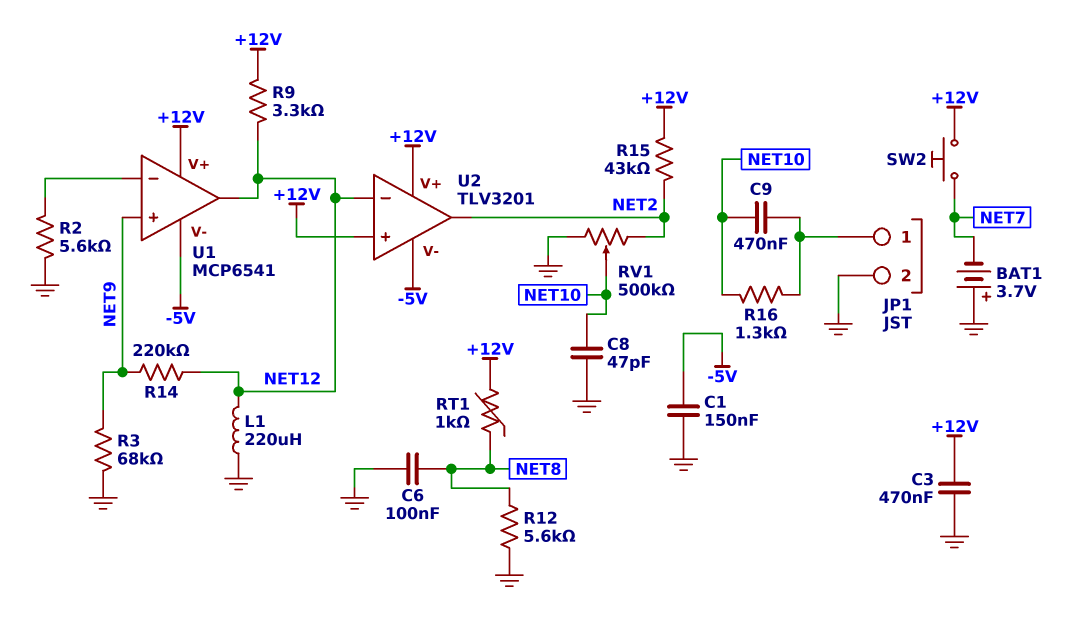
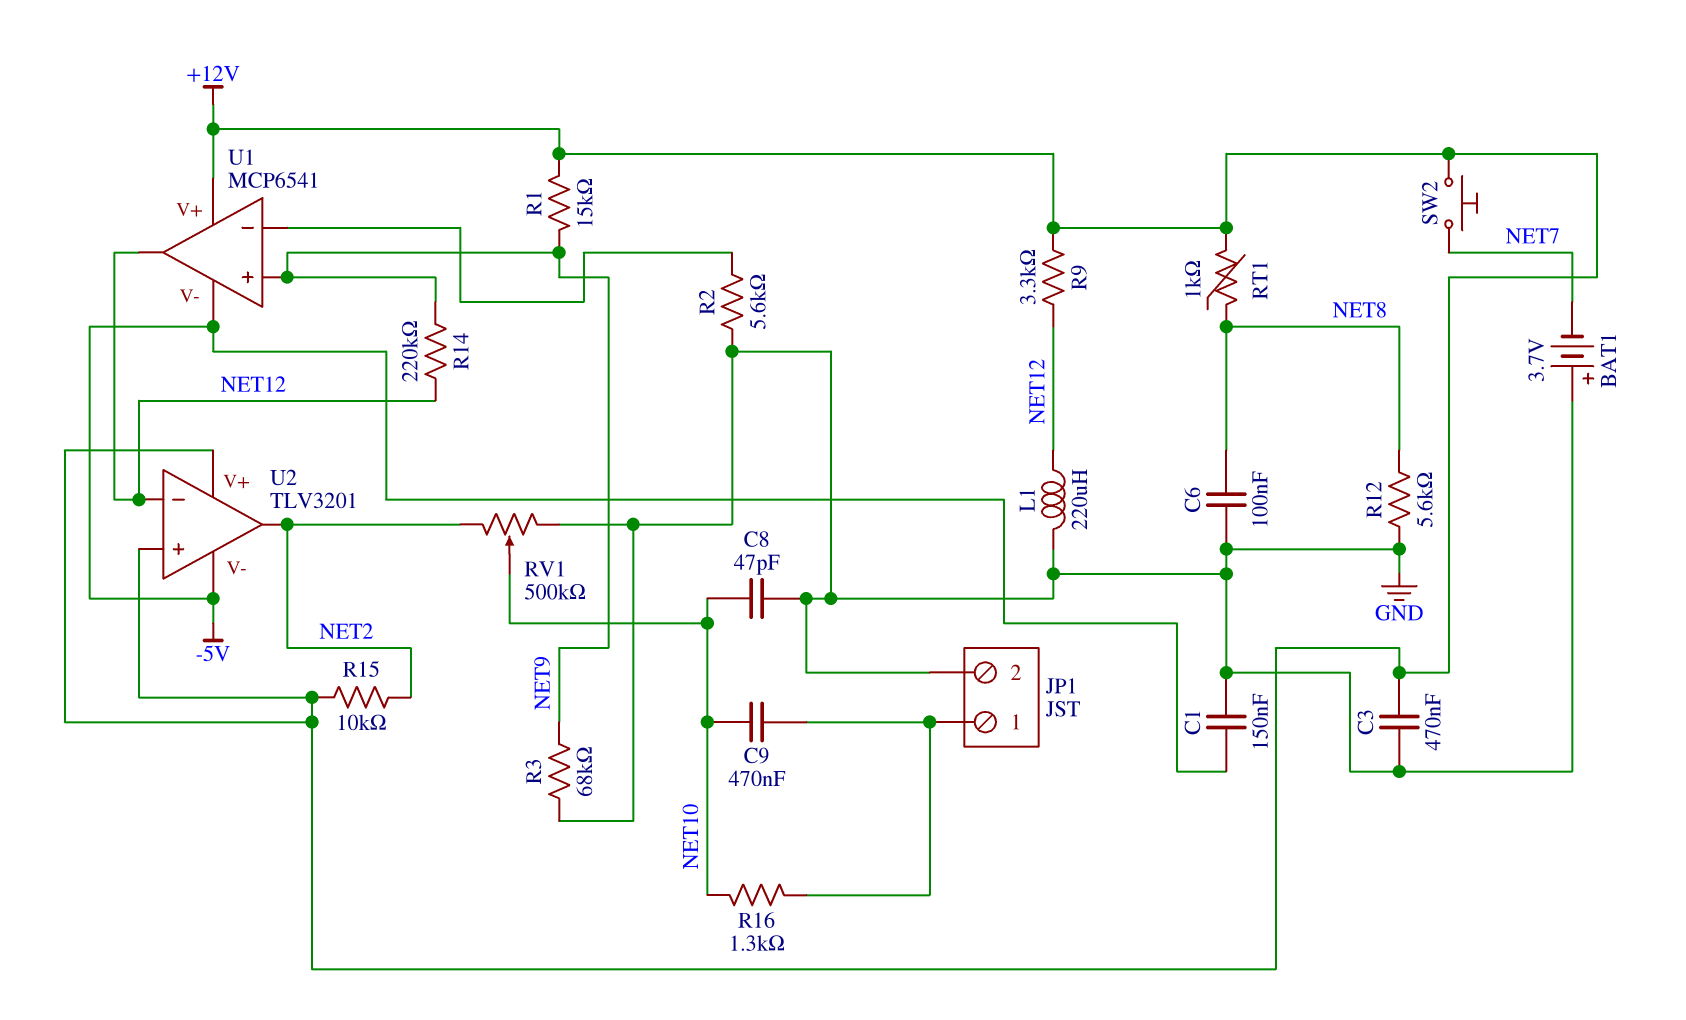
R1: none -> 15k (+12V, NET9)
R15: 43k (+12V, NET2) -> 10k (+12V, NET2)

